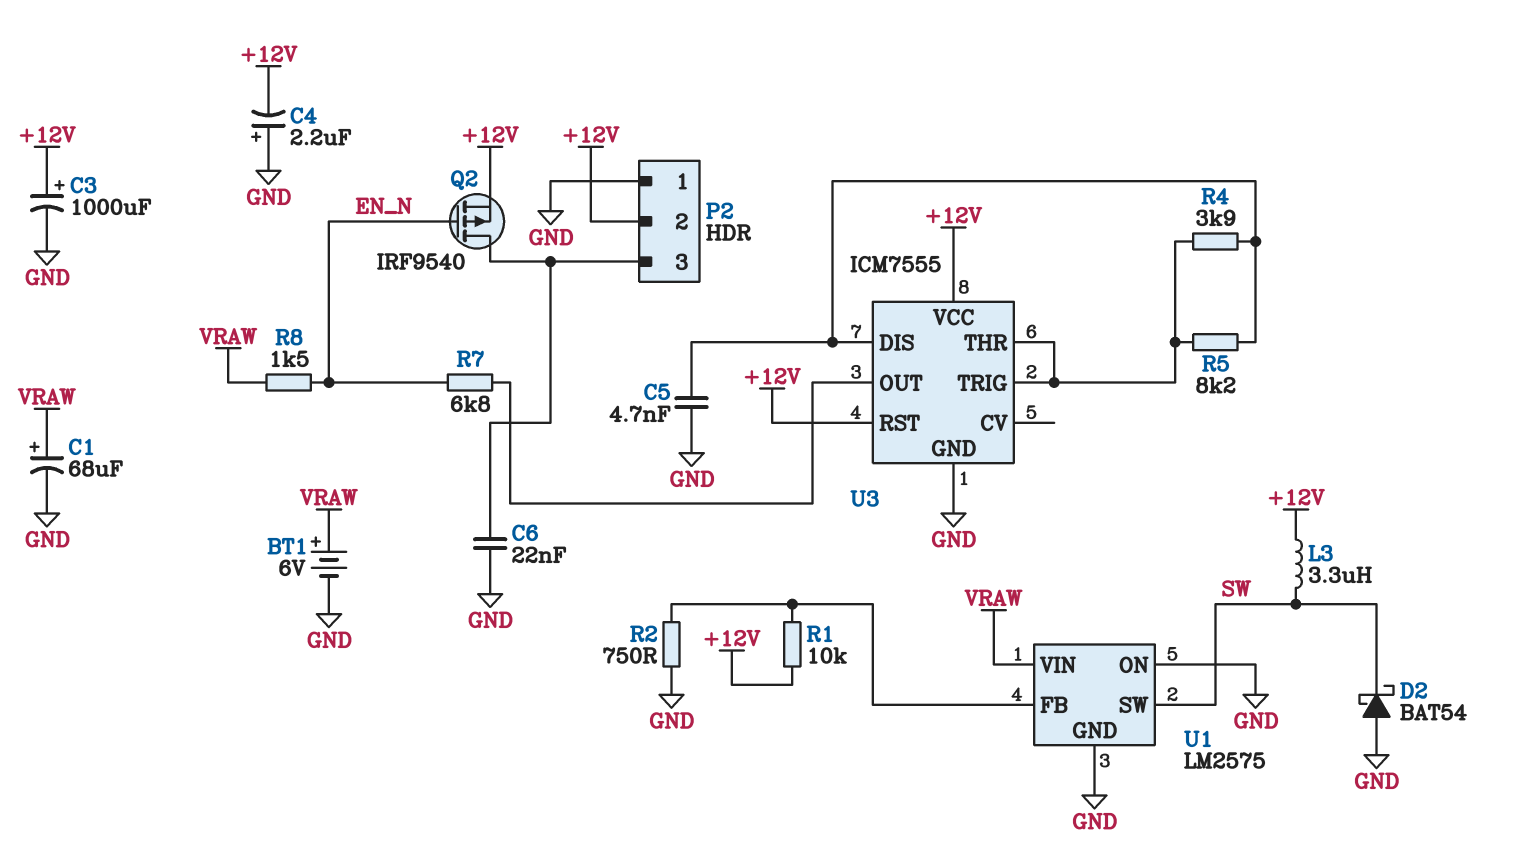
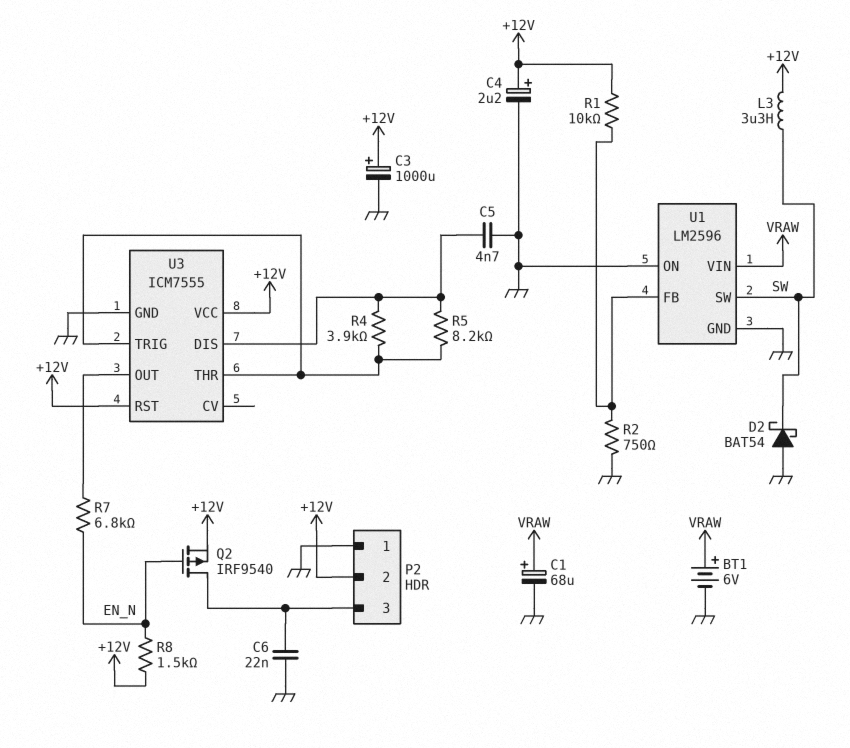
C4: 2.2uF (plus GND, minus +12V) -> 2.2uF (plus +12V, minus GND)
R8: 1.5k (EN_N, VRAW) -> 1.5k (+12V, EN_N)
U1: LM2575 -> LM2596

